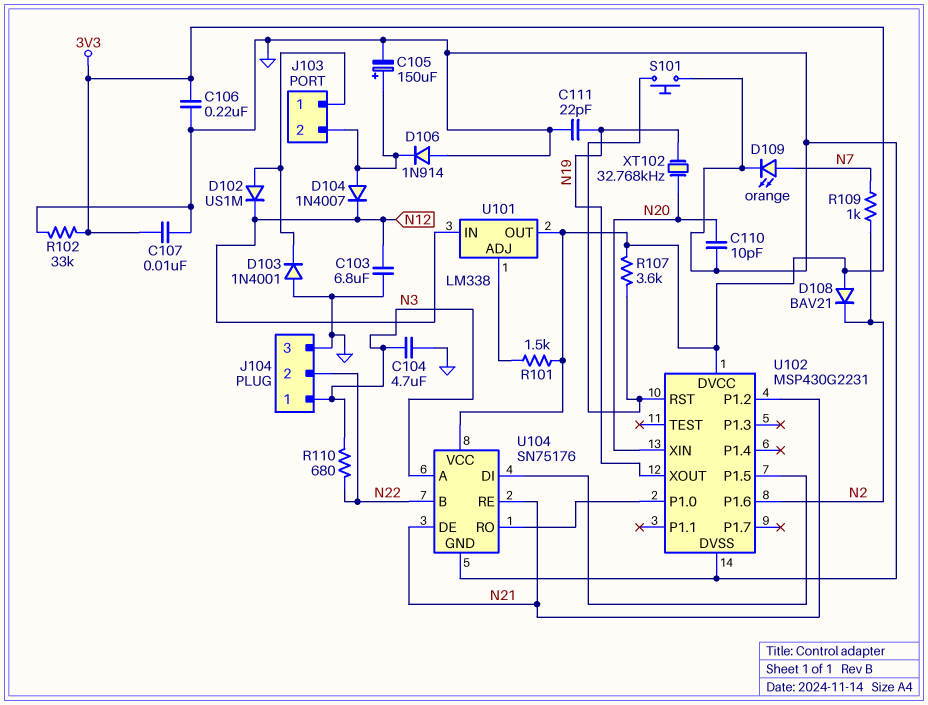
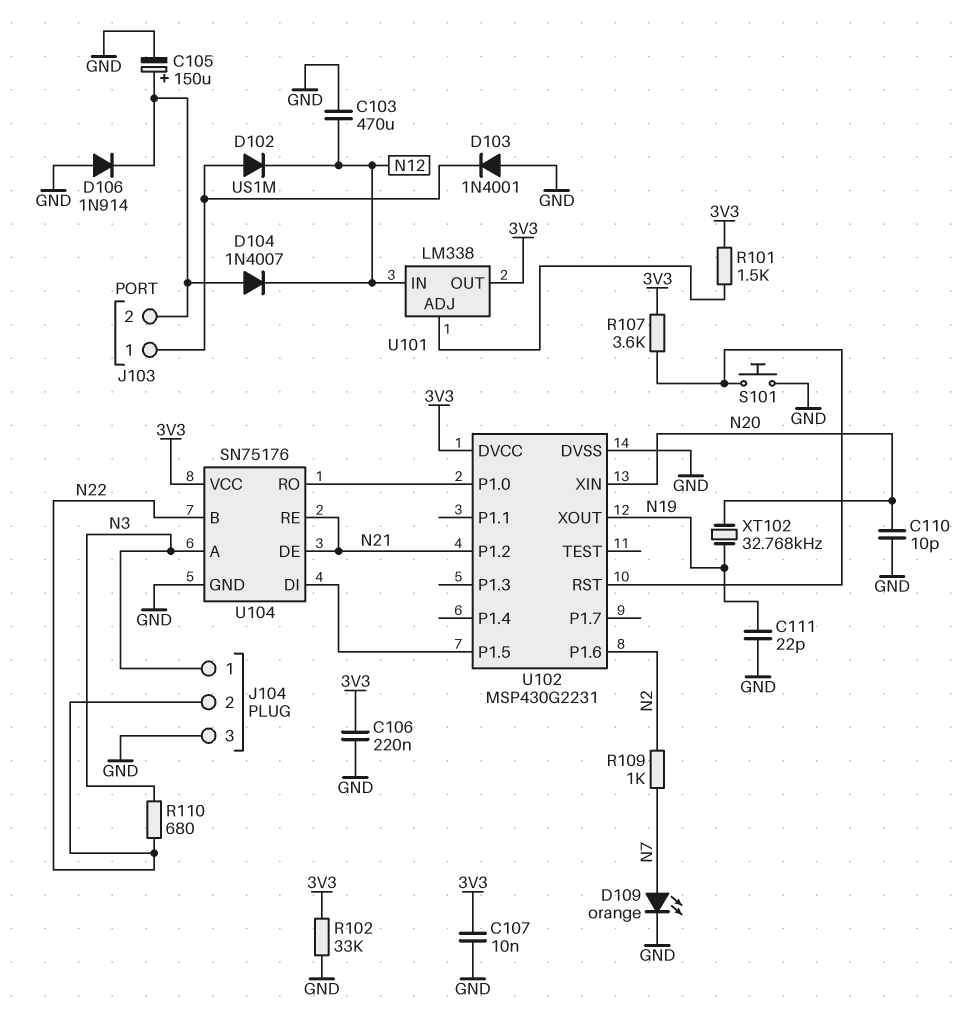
C103: 6.8uF (GND, N12) -> 470uF (GND, N12)
C104: 4.7uF (GND, N3) -> none
D108: diode BAV21 (A 3V3, K N2) -> none

